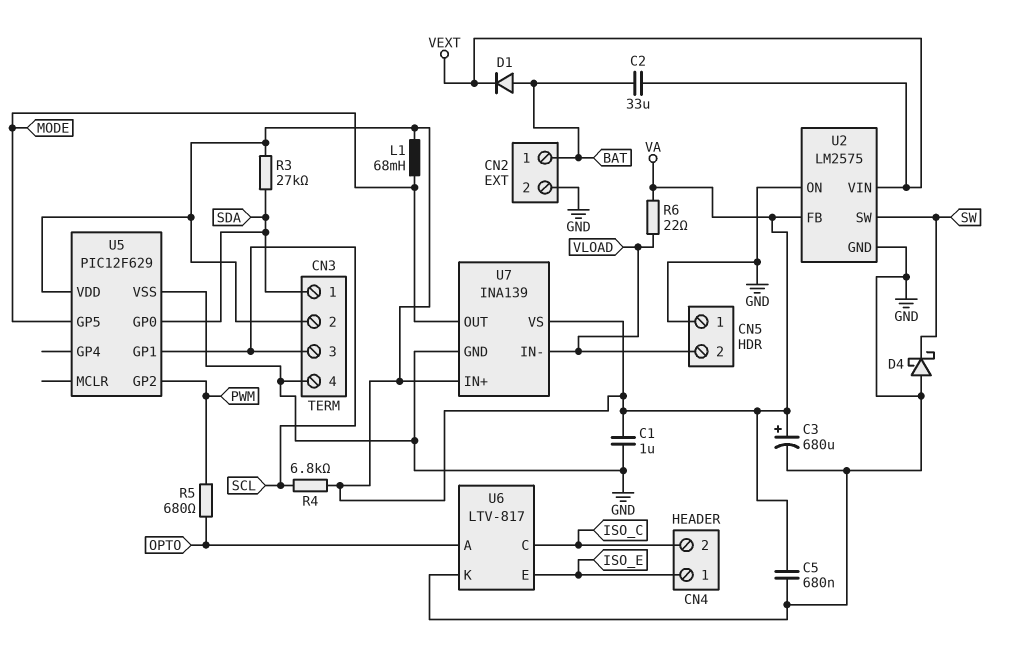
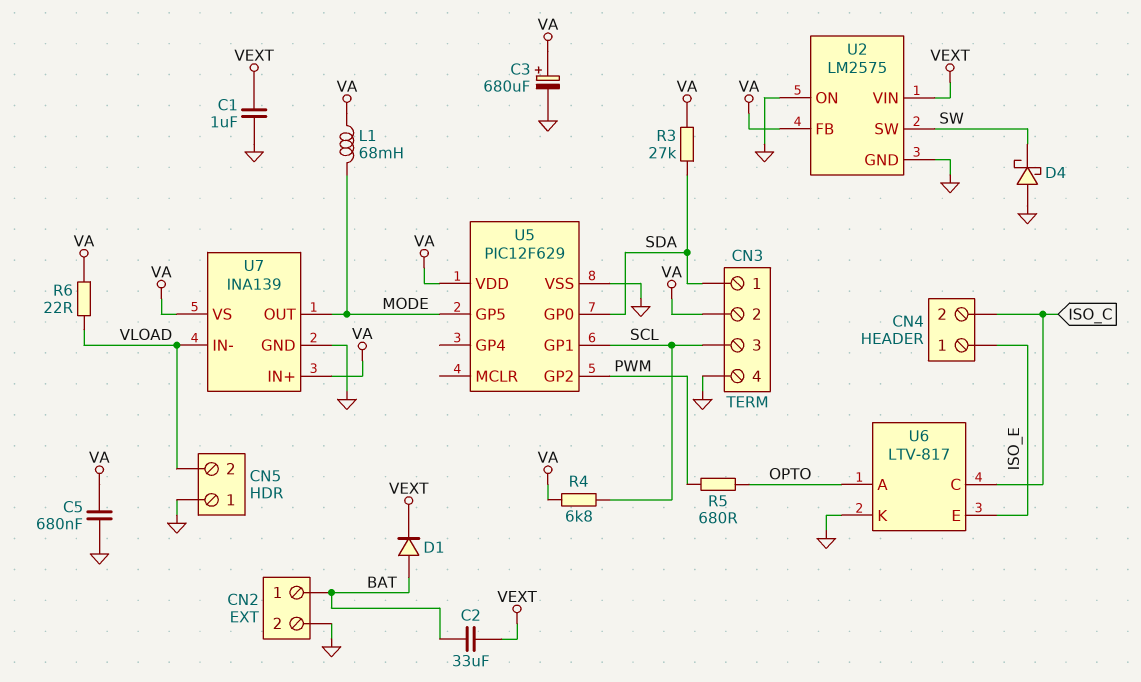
C1: 1uF (GND, VA) -> 1uF (GND, VEXT)

